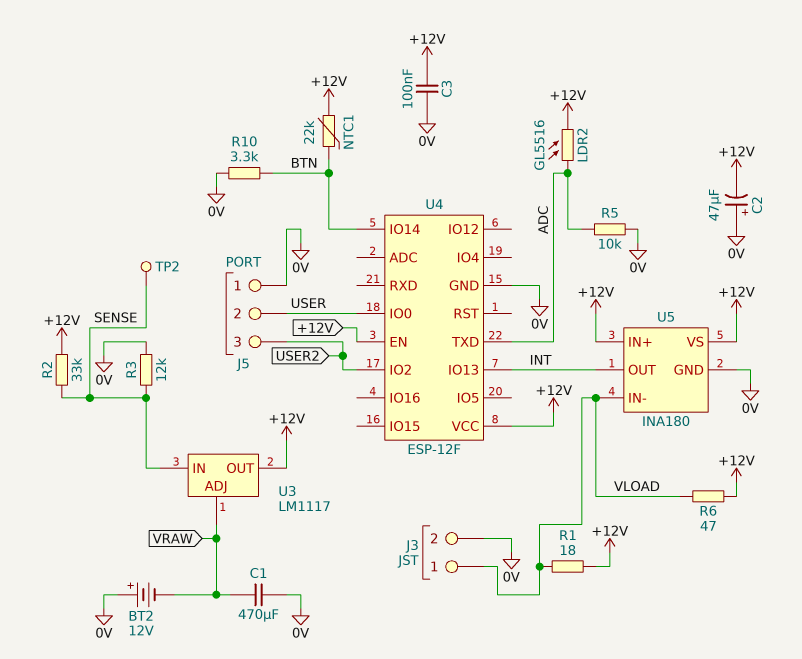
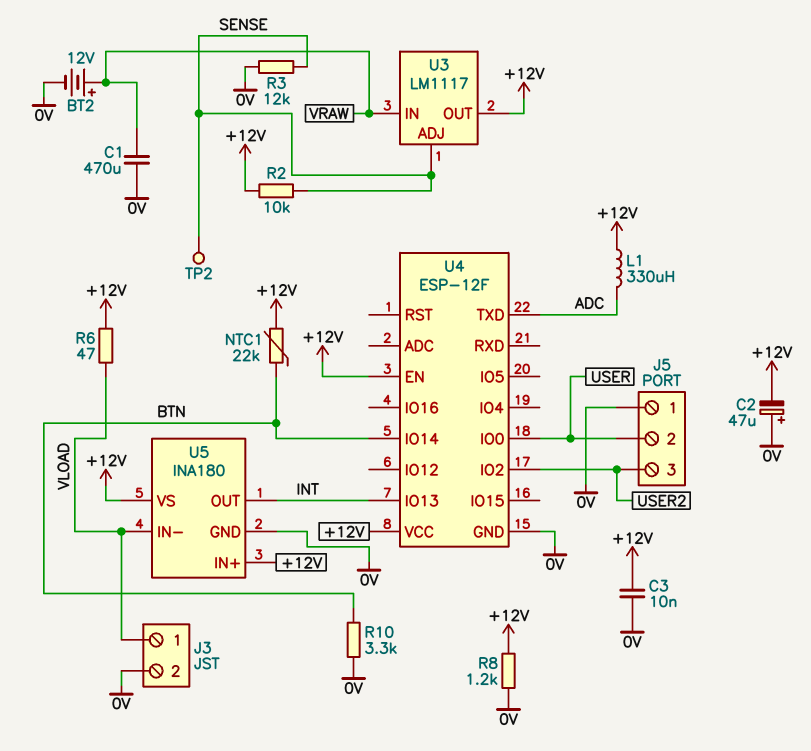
BT2: 12V (plus 0V, minus VRAW) -> 12V (plus VRAW, minus 0V)
C3: 100nF (+12V, 0V) -> 10nF (+12V, 0V)
L1: none -> 330uH (+12V, ADC)
LDR2: GL5516 (+12V, ADC) -> none
R1: 18 (+12V, VLOAD) -> none
R2: 33k (+12V, SENSE) -> 10k (+12V, SENSE)
R5: 10k (0V, ADC) -> none
R8: none -> 1.2k (+12V, 0V)
U3 pin ADJ: VRAW -> SENSE
U3 pin IN: SENSE -> VRAW

